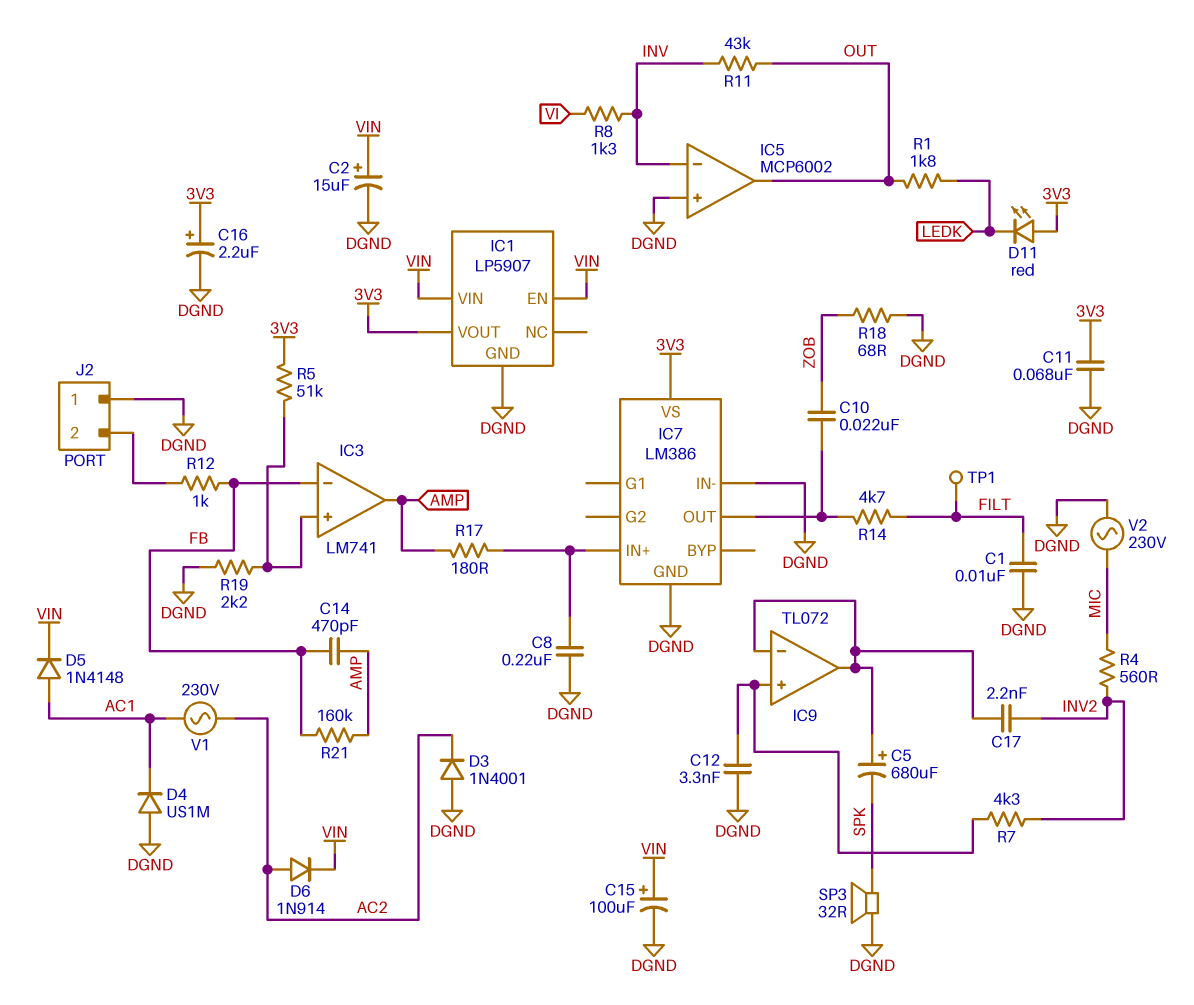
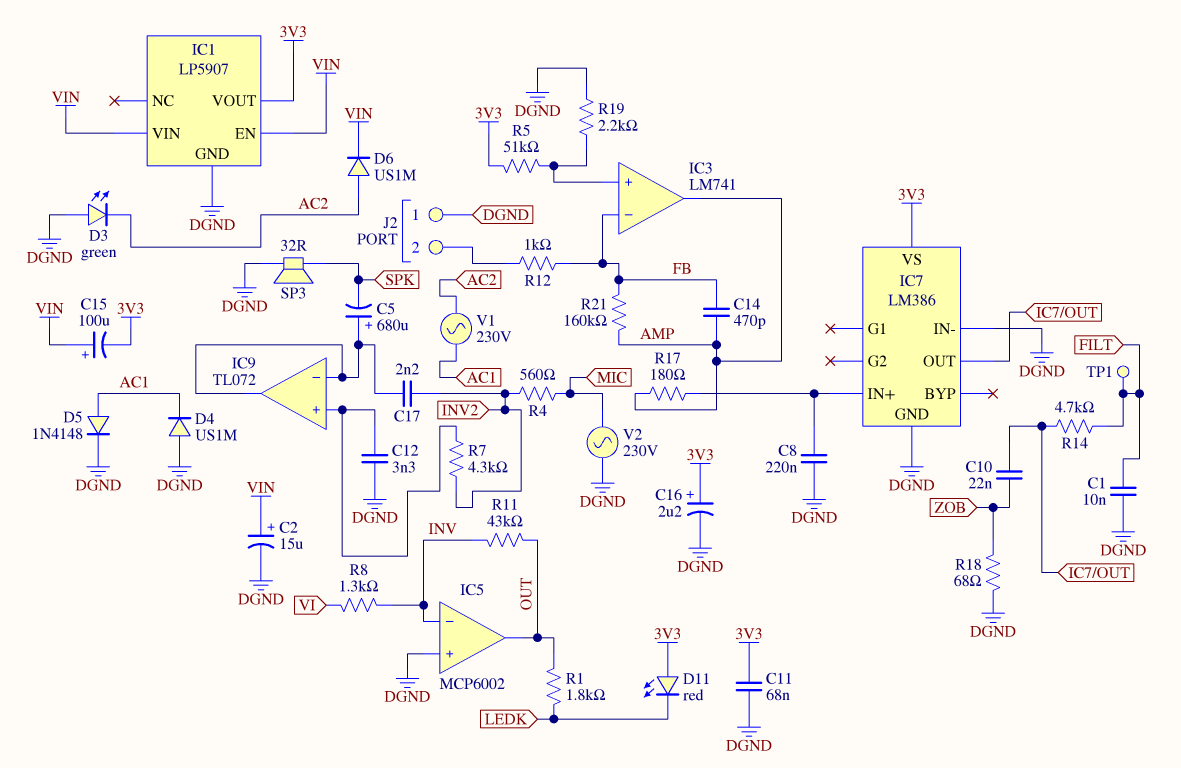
C15: 100uF (plus VIN, minus DGND) -> 100uF (plus VIN, minus 3V3)
D3: diode 1N4001 (A DGND, K AC2) -> LED green (A DGND, K AC2)
D5: diode 1N4148 (A AC1, K VIN) -> diode 1N4148 (A AC1, K DGND)
D6: diode 1N914 (A AC2, K VIN) -> diode US1M (A AC2, K VIN)

